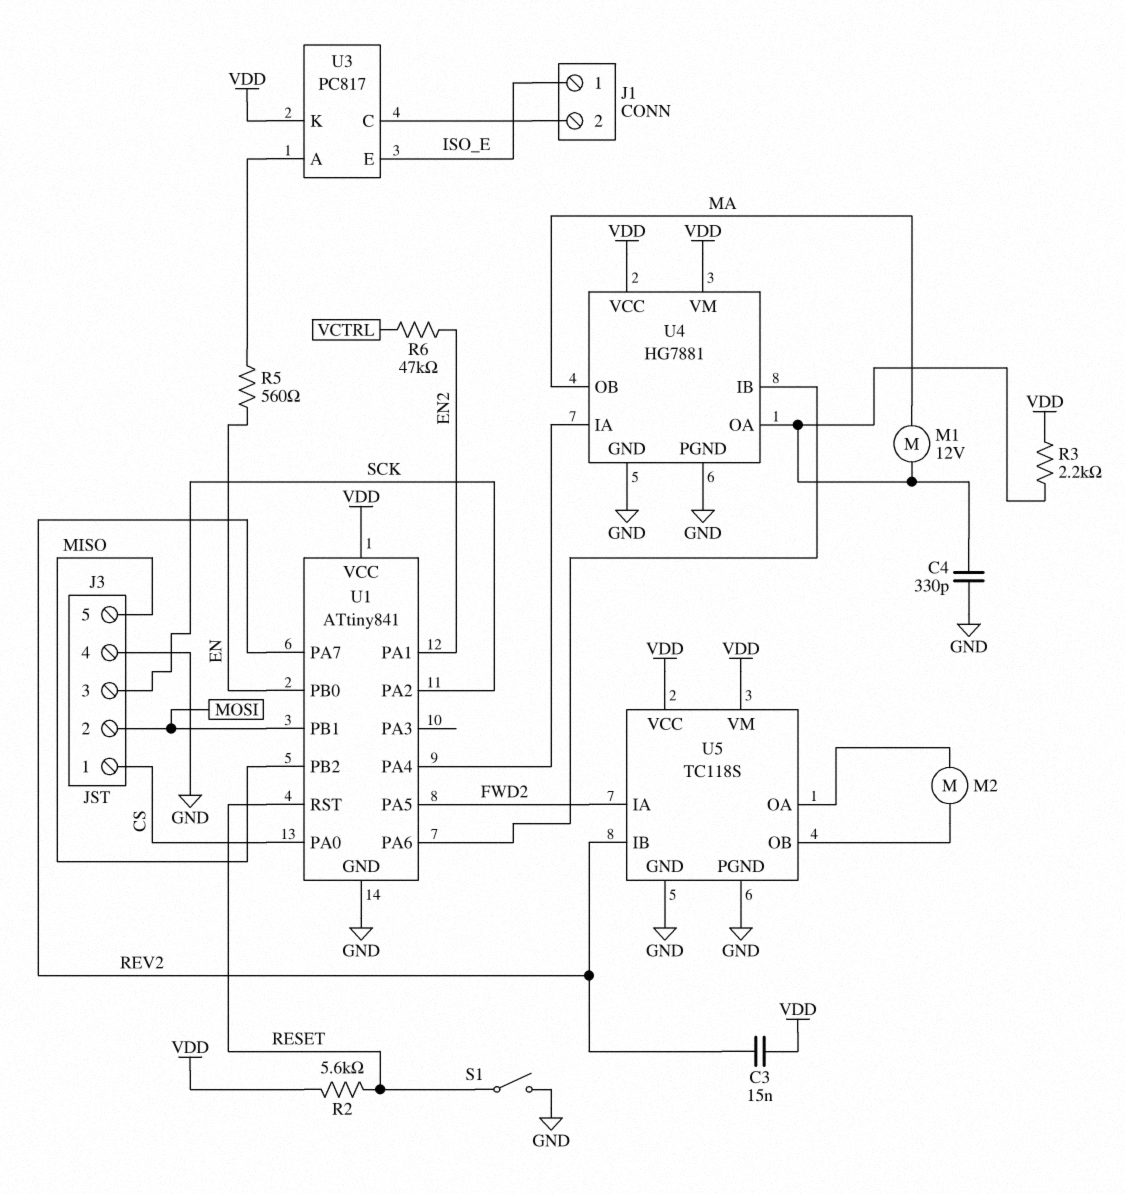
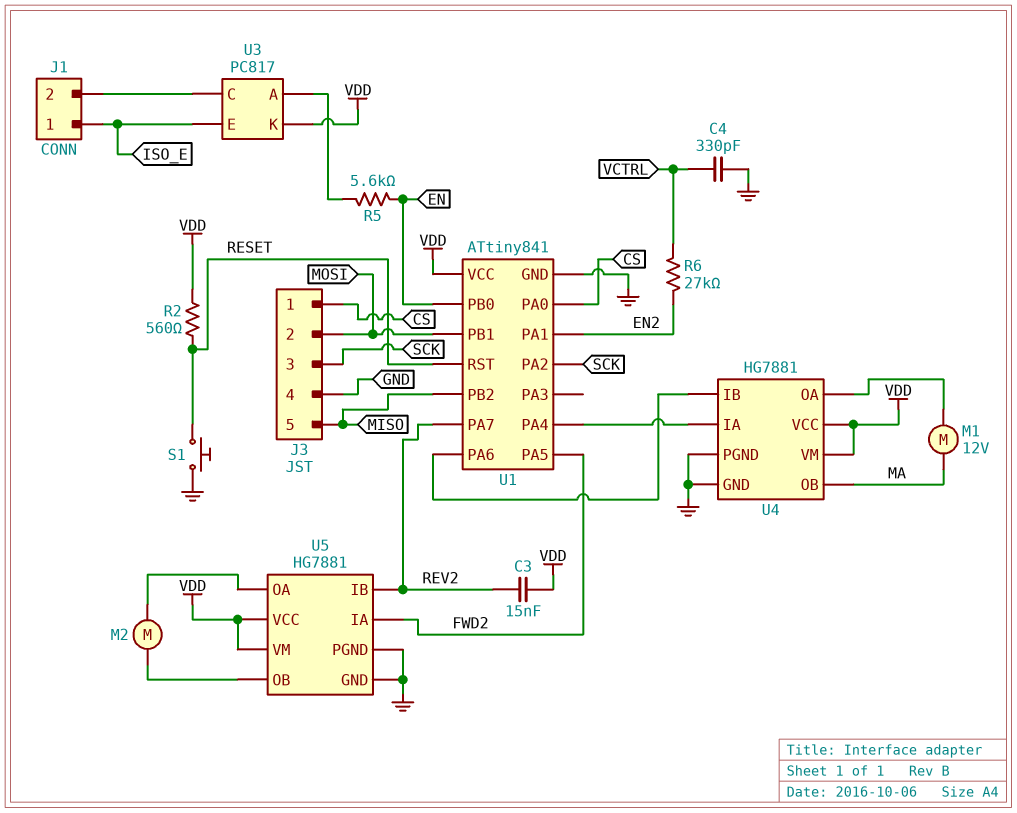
C4: 330pF (GND, U4/OA) -> 330pF (GND, VCTRL)
R2: 5.6k (RESET, VDD) -> 560 (RESET, VDD)
R3: 2.2k (U4/OA, VDD) -> none
R5: 560 (EN, U3/A) -> 5.6k (EN, U3/A)
R6: 47k (EN2, VCTRL) -> 27k (EN2, VCTRL)
S1: switch (GND, RESET) -> button (GND, RESET)
U5: TC118S -> HG7881

